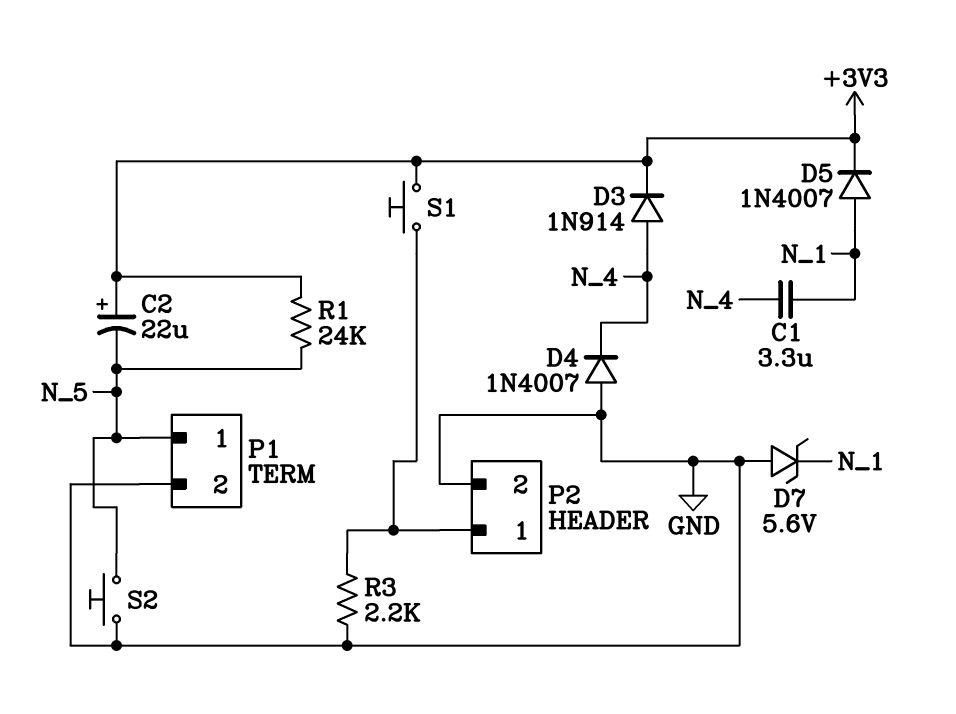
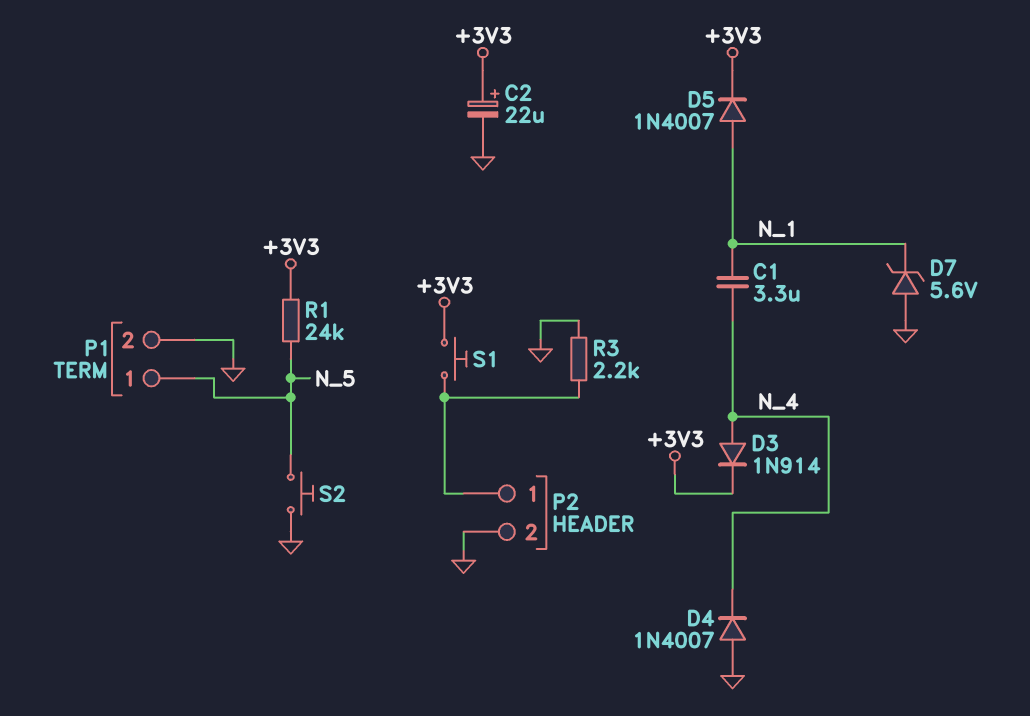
C2: 22uF (plus +3V3, minus N_5) -> 22uF (plus +3V3, minus GND)

